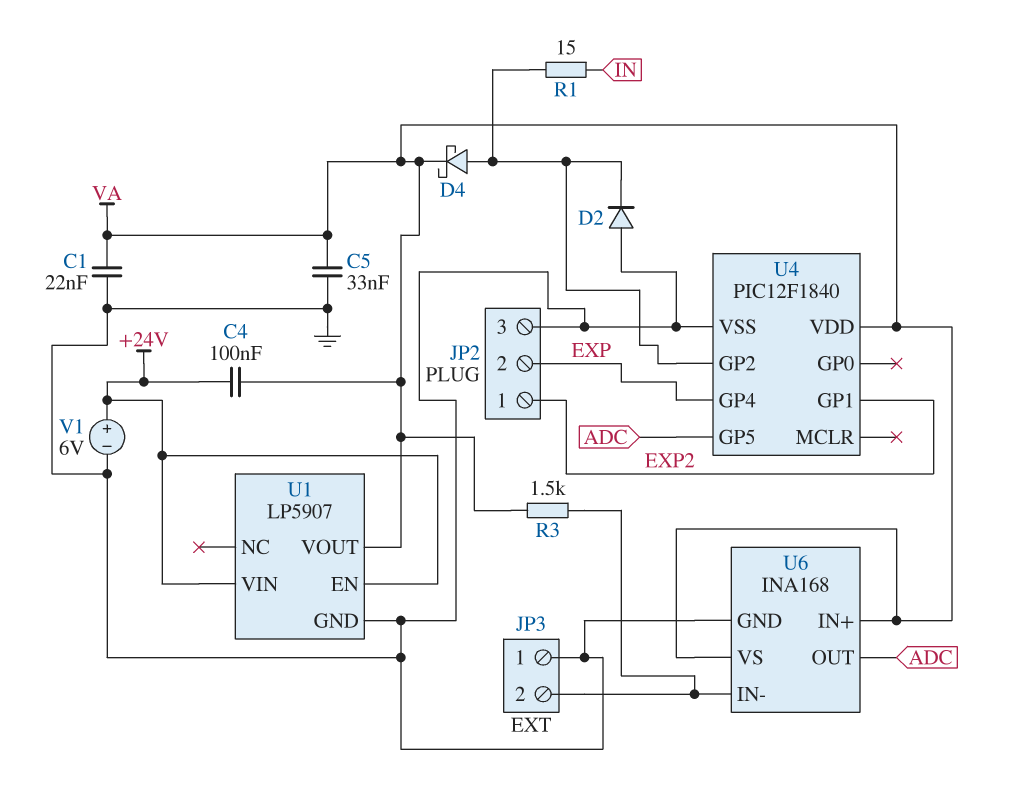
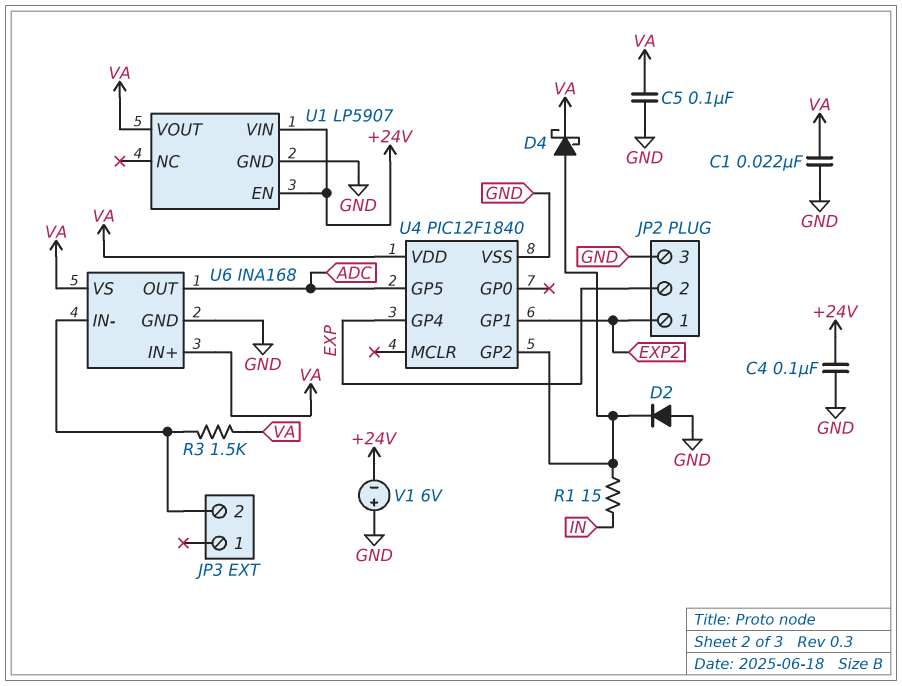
C4: 100nF (+24V, VA) -> 100nF (+24V, GND)
C5: 33nF (GND, VA) -> 100nF (GND, VA)
JP3 pin 1: GND -> none
V1: 6V (plus +24V, minus GND) -> 6V (plus GND, minus +24V)

